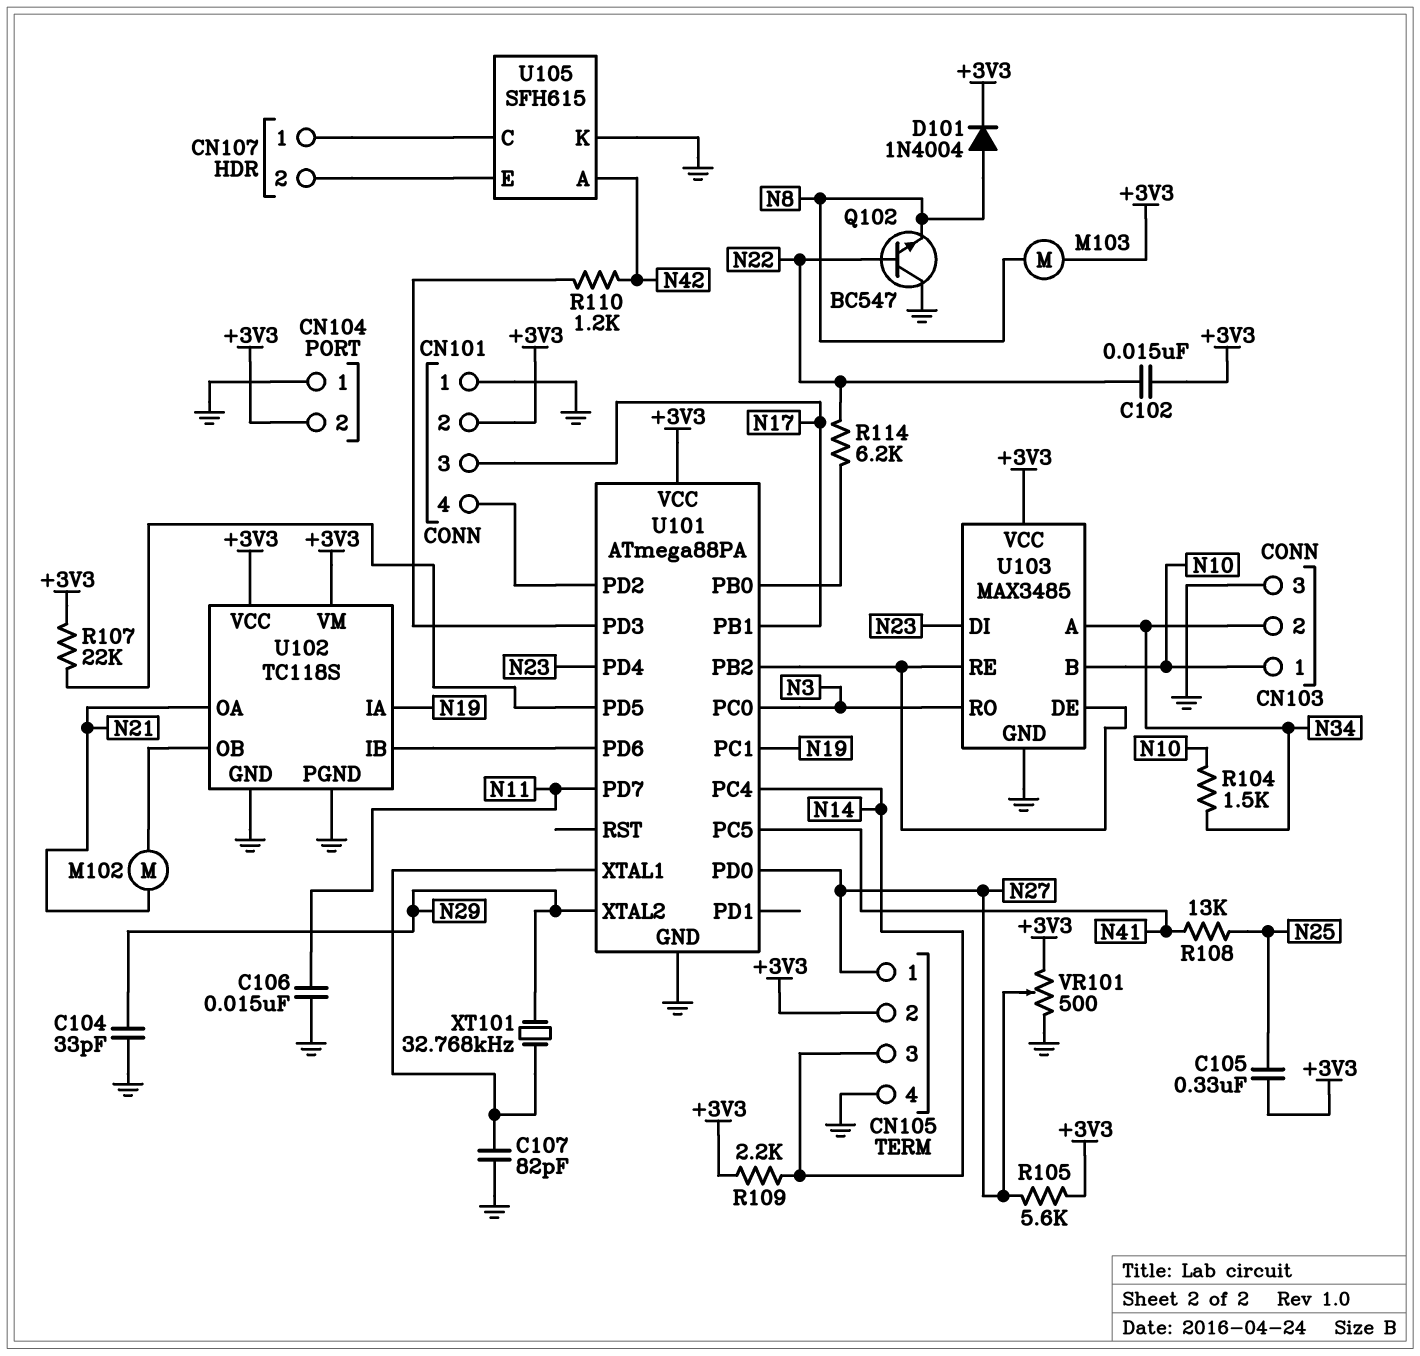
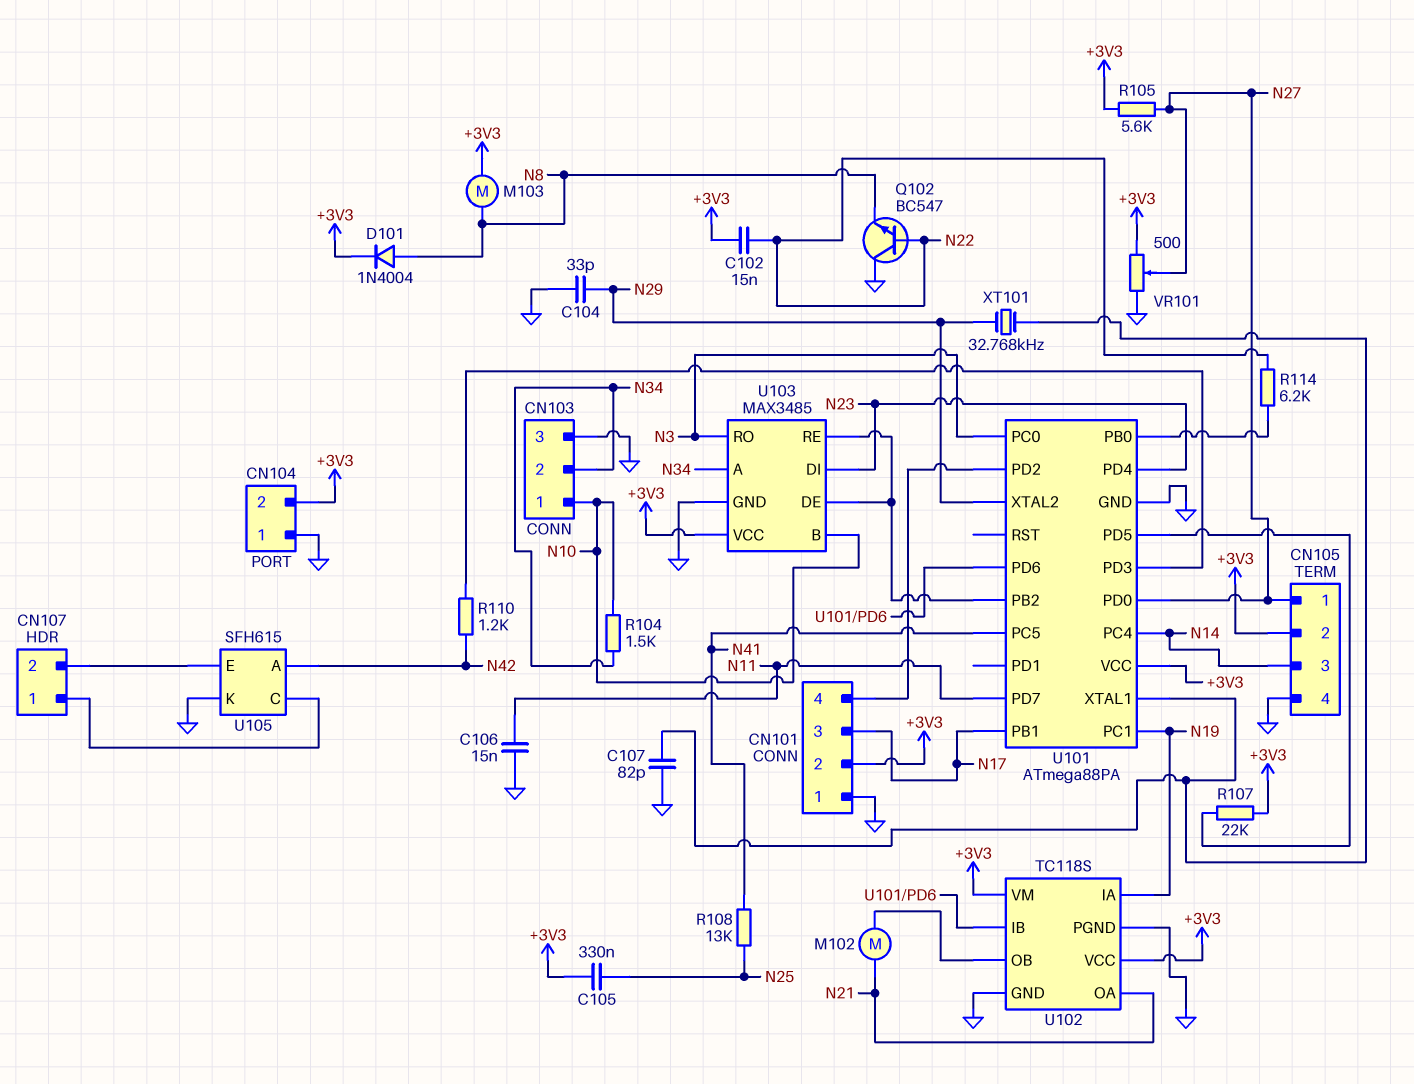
R109: 2.2k (+3V3, N14) -> none

